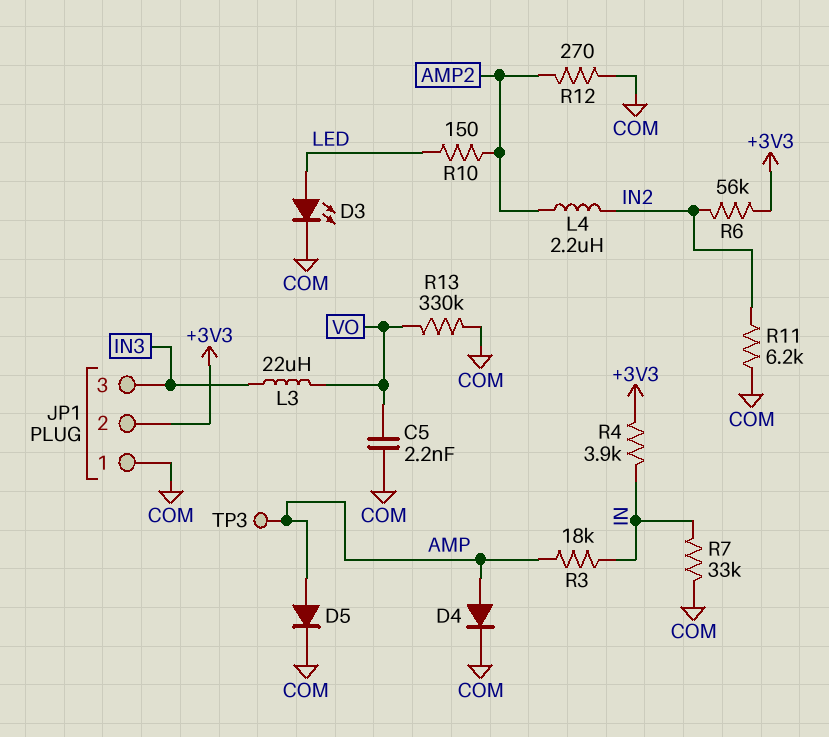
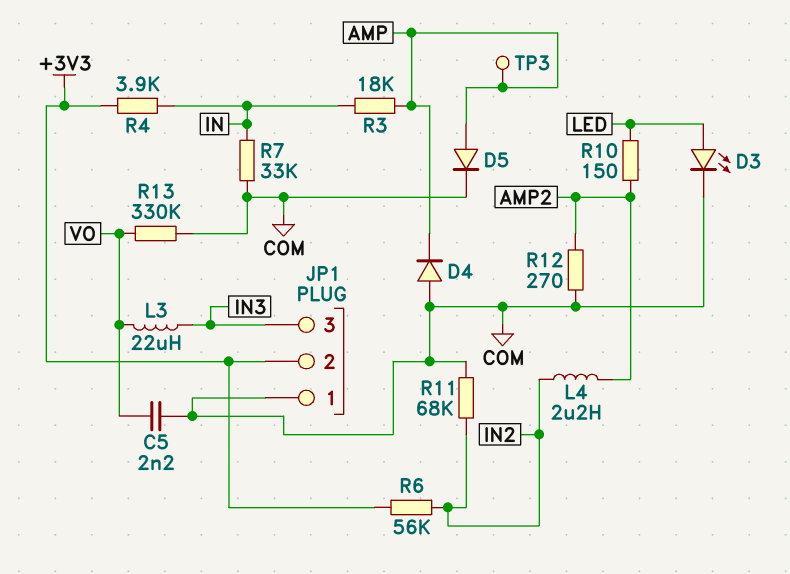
D4: diode (A AMP, K COM) -> diode (A COM, K AMP)
R11: 6.2k (COM, IN2) -> 68k (COM, IN2)

